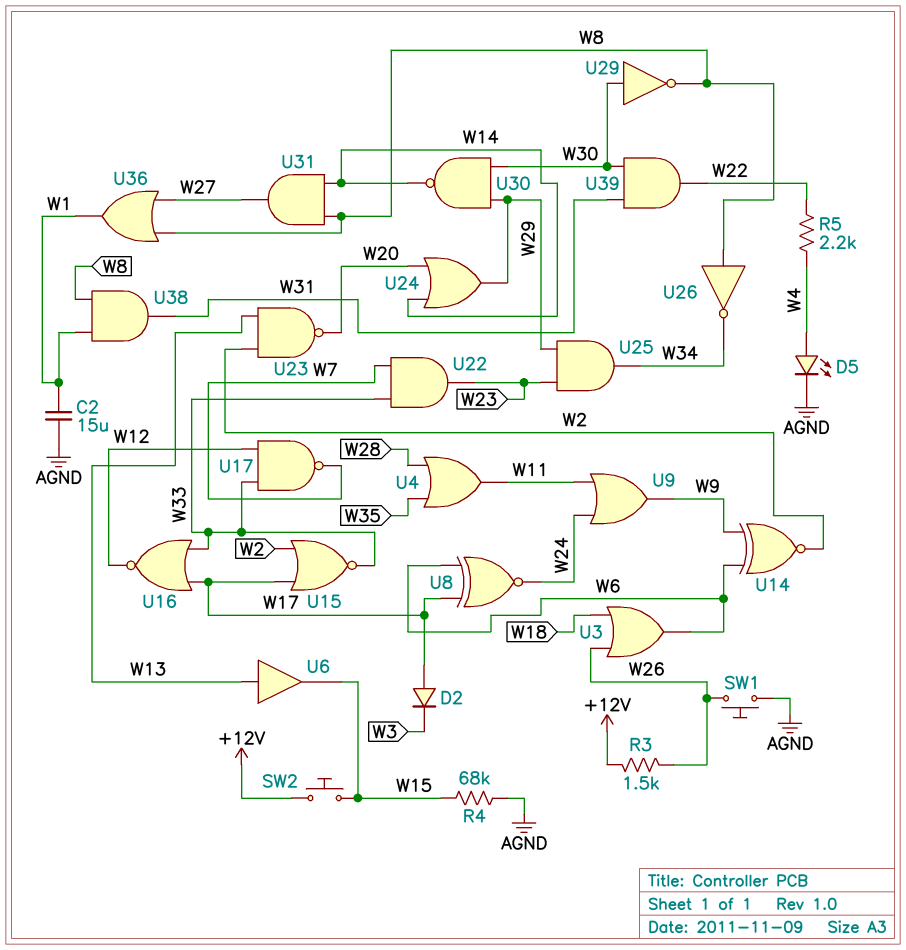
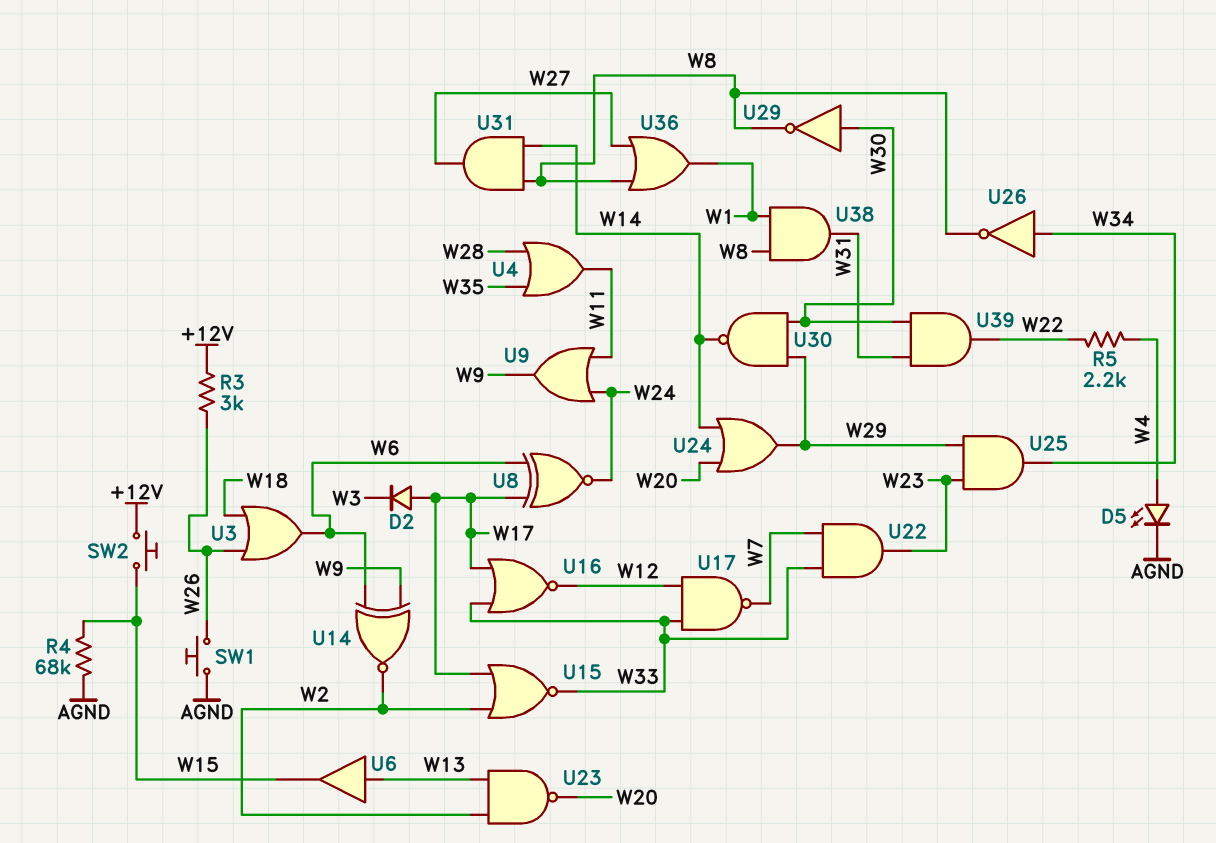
C2: 15uF (AGND, W1) -> none
R3: 1.5k (+12V, W26) -> 3k (+12V, W26)
U26: NOT (in W8, out W34) -> NOT (in W34, out W8)

